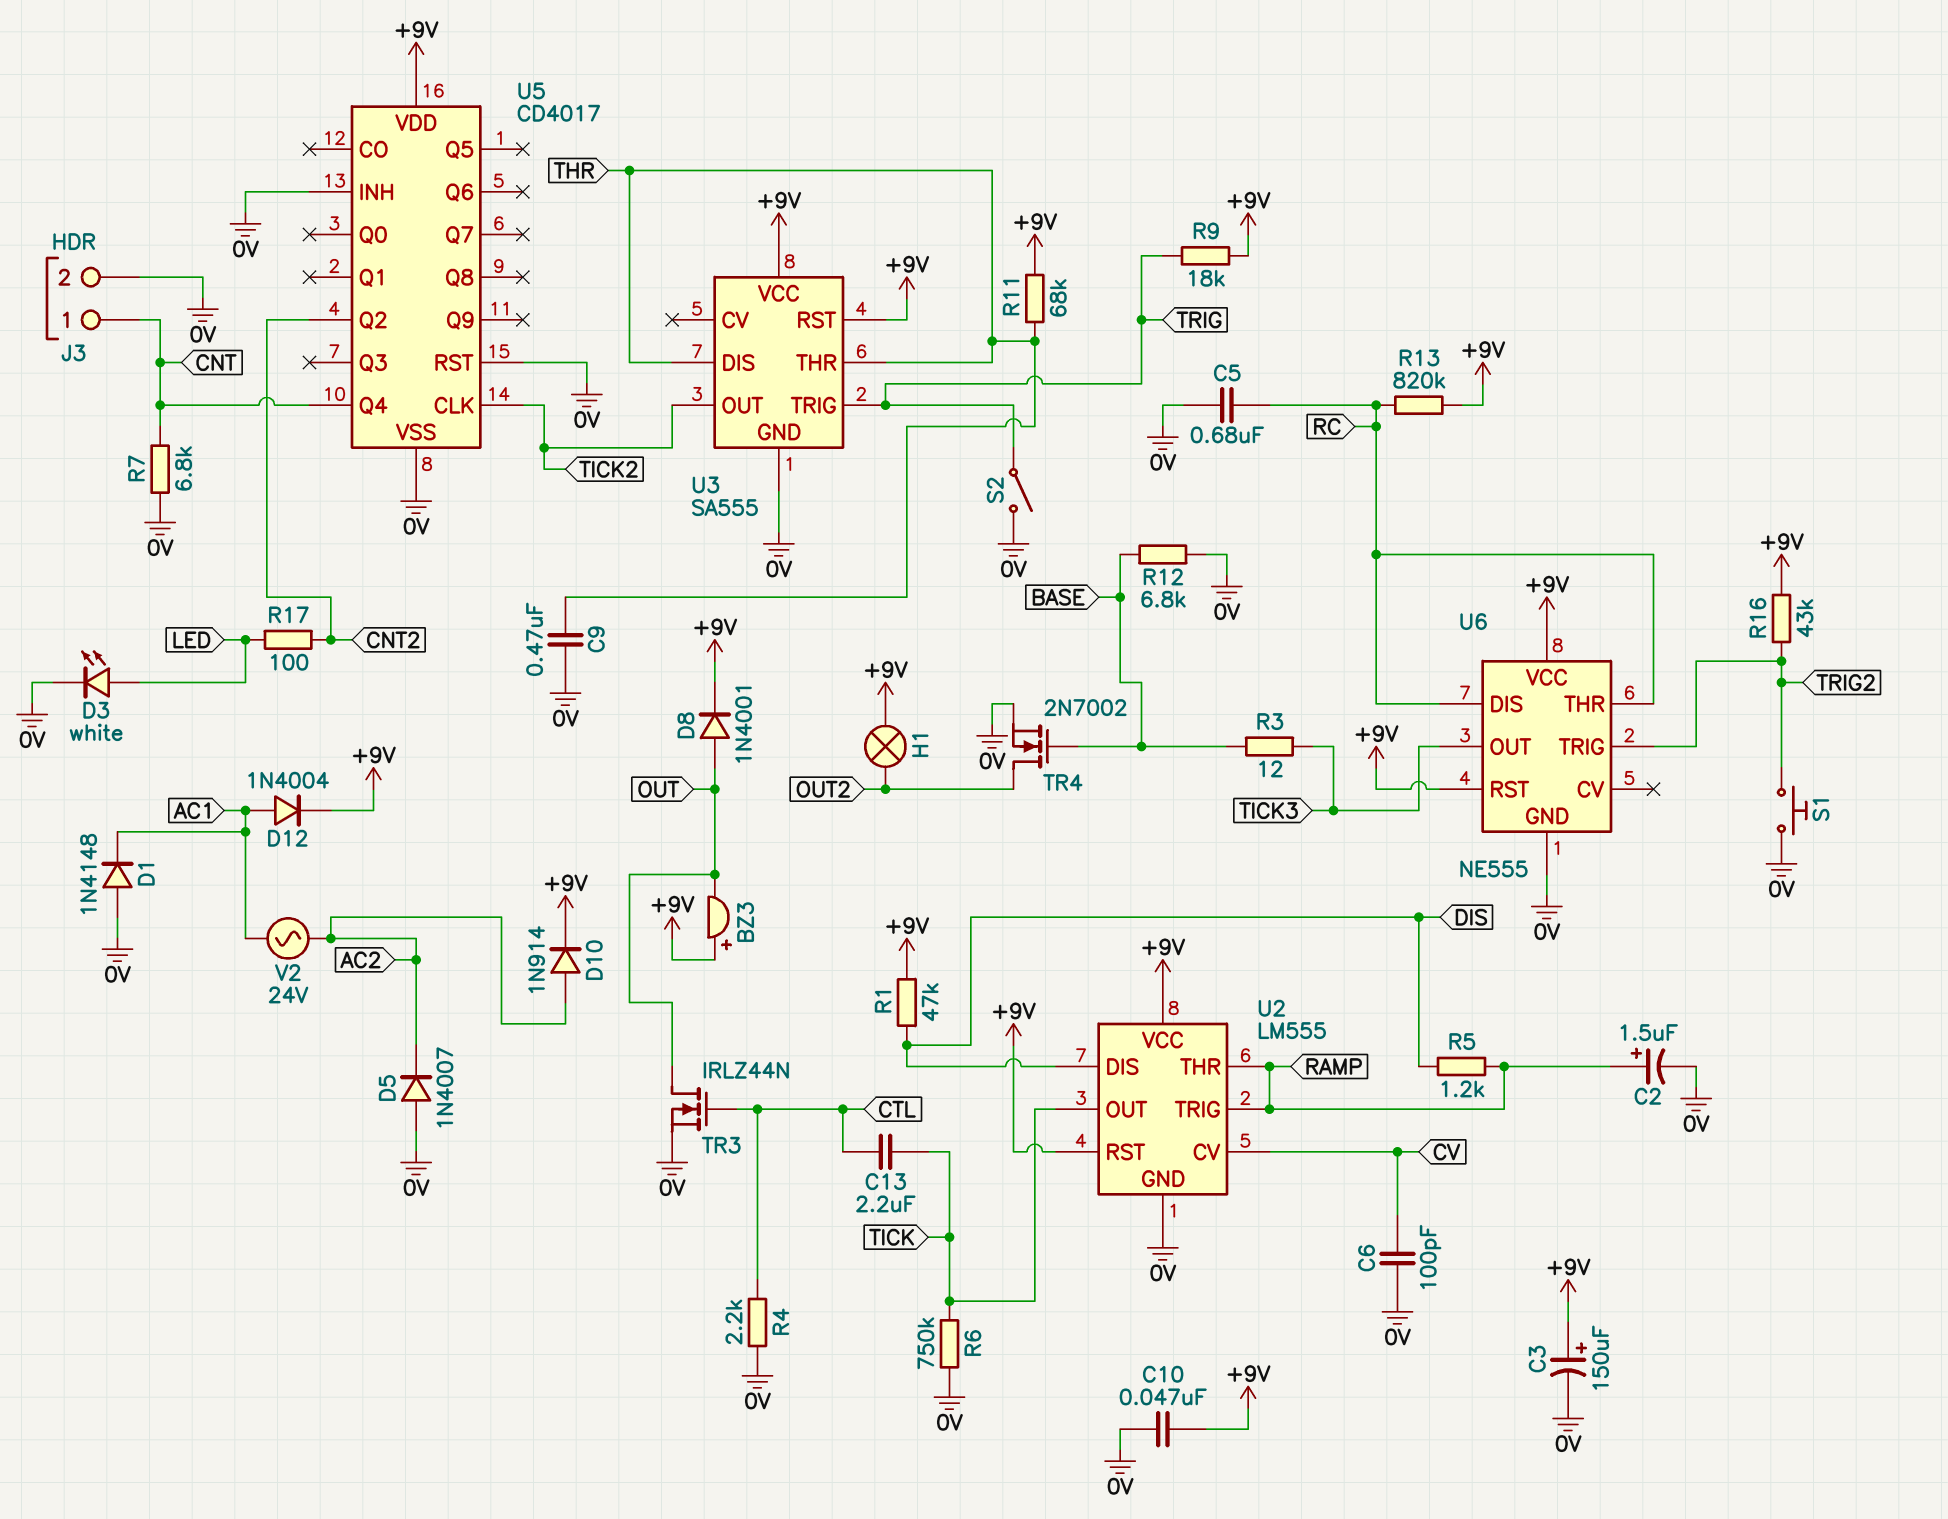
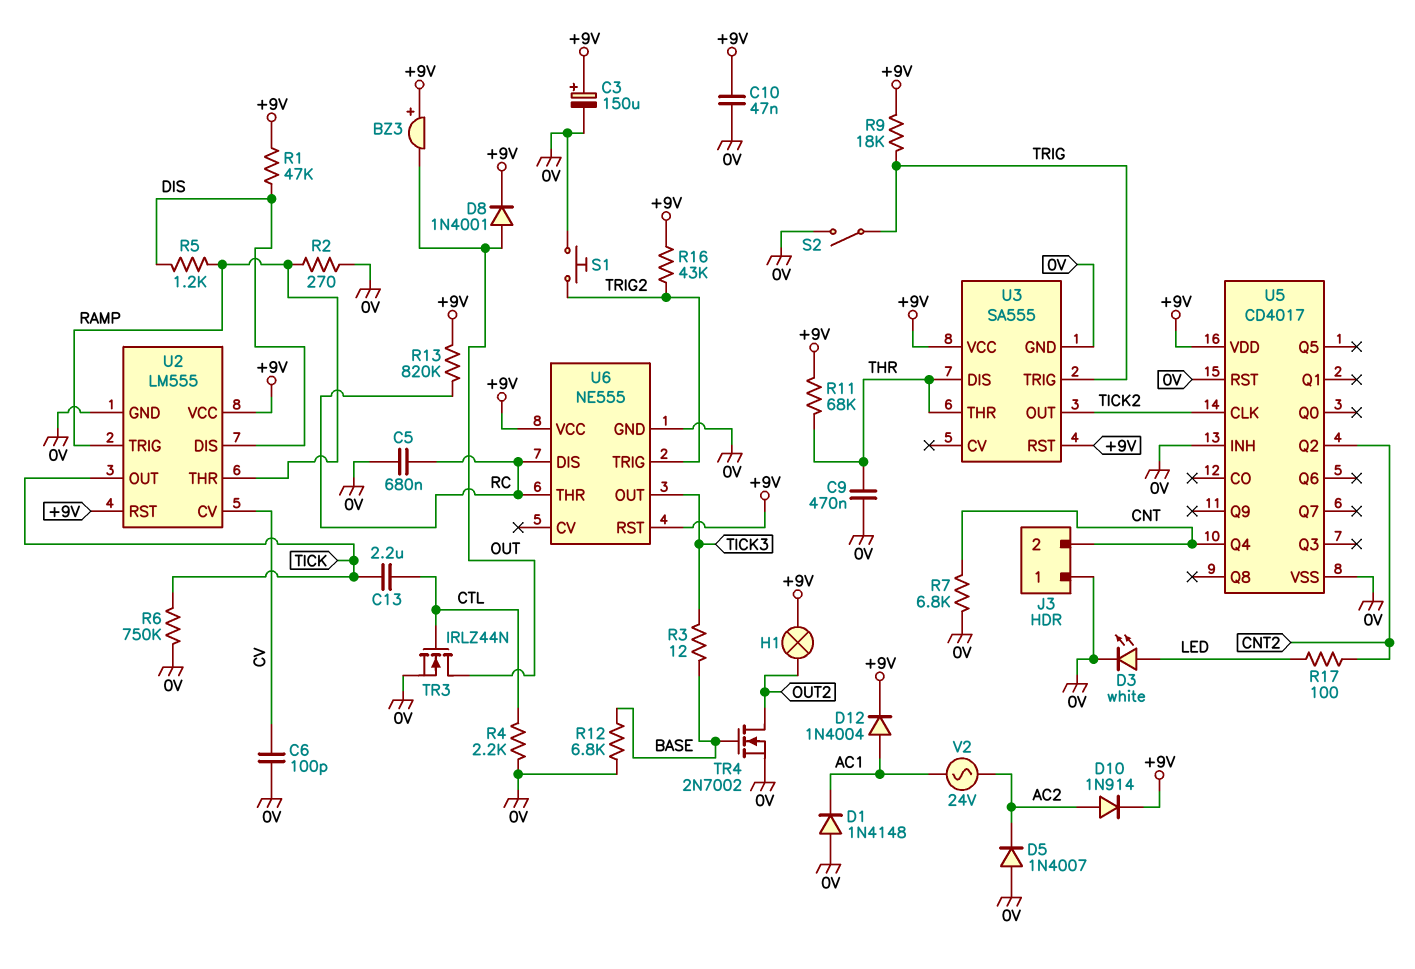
C2: 1.5uF (plus RAMP, minus 0V) -> none
J3 pin 1: CNT -> 0V
J3 pin 2: 0V -> CNT
R2: none -> 270 (0V, RAMP)

